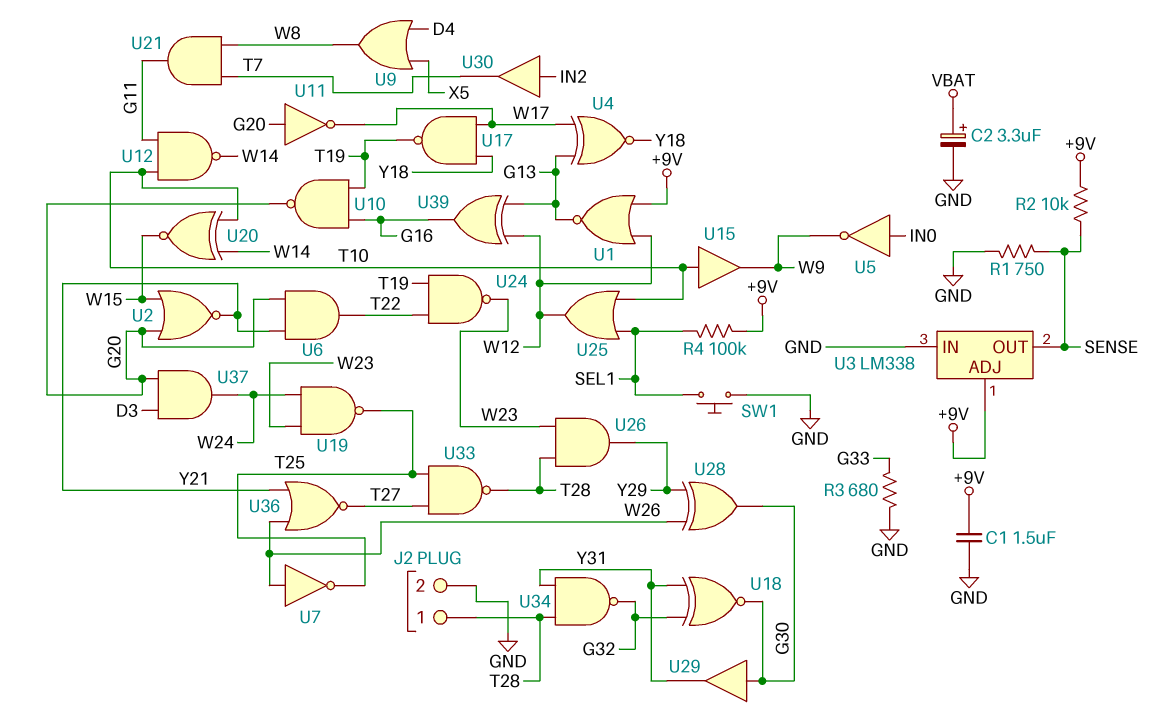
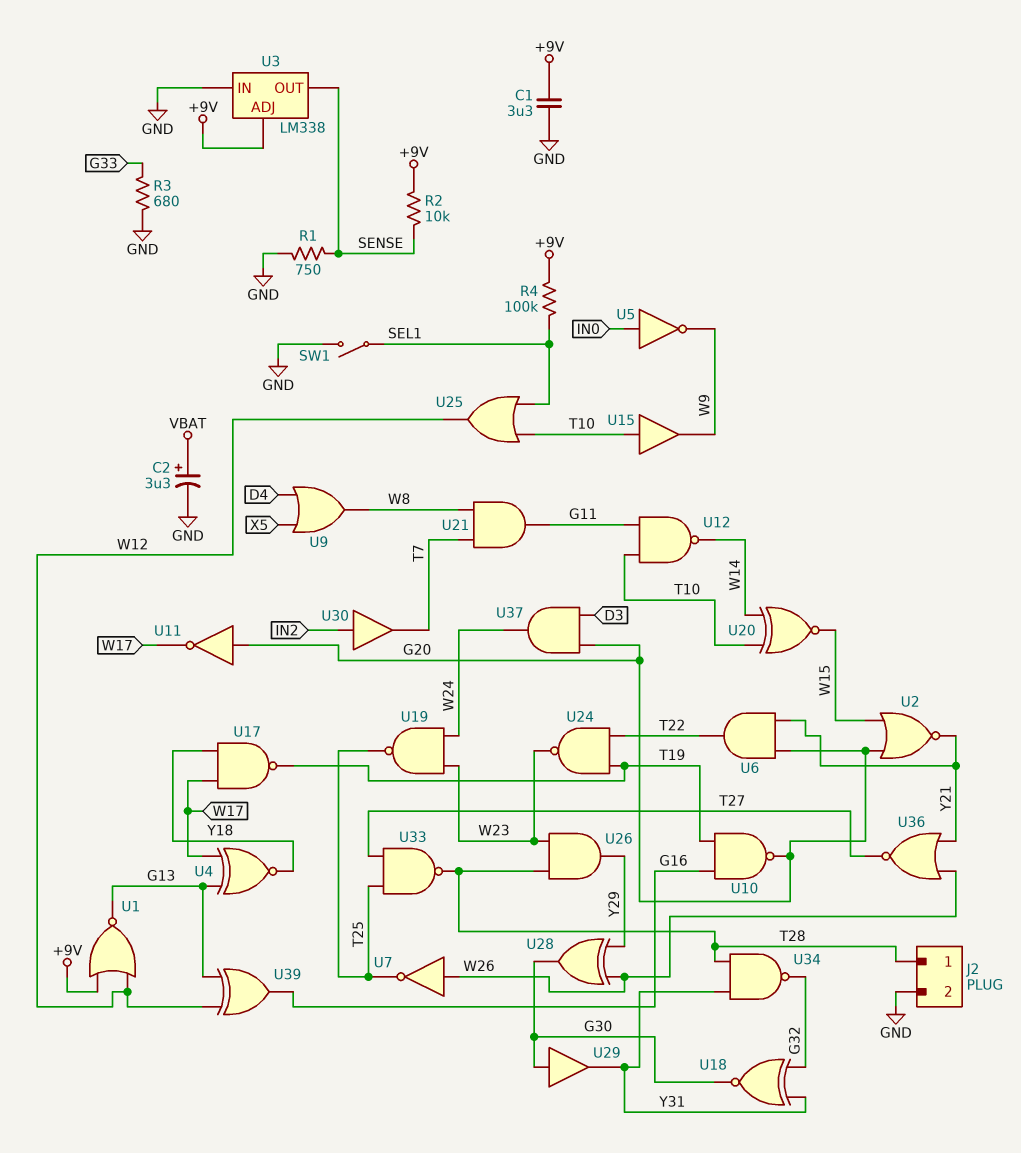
C1: 1.5uF (+9V, GND) -> 3.3uF (+9V, GND)
SW1: button (GND, SEL1) -> switch (GND, SEL1)

